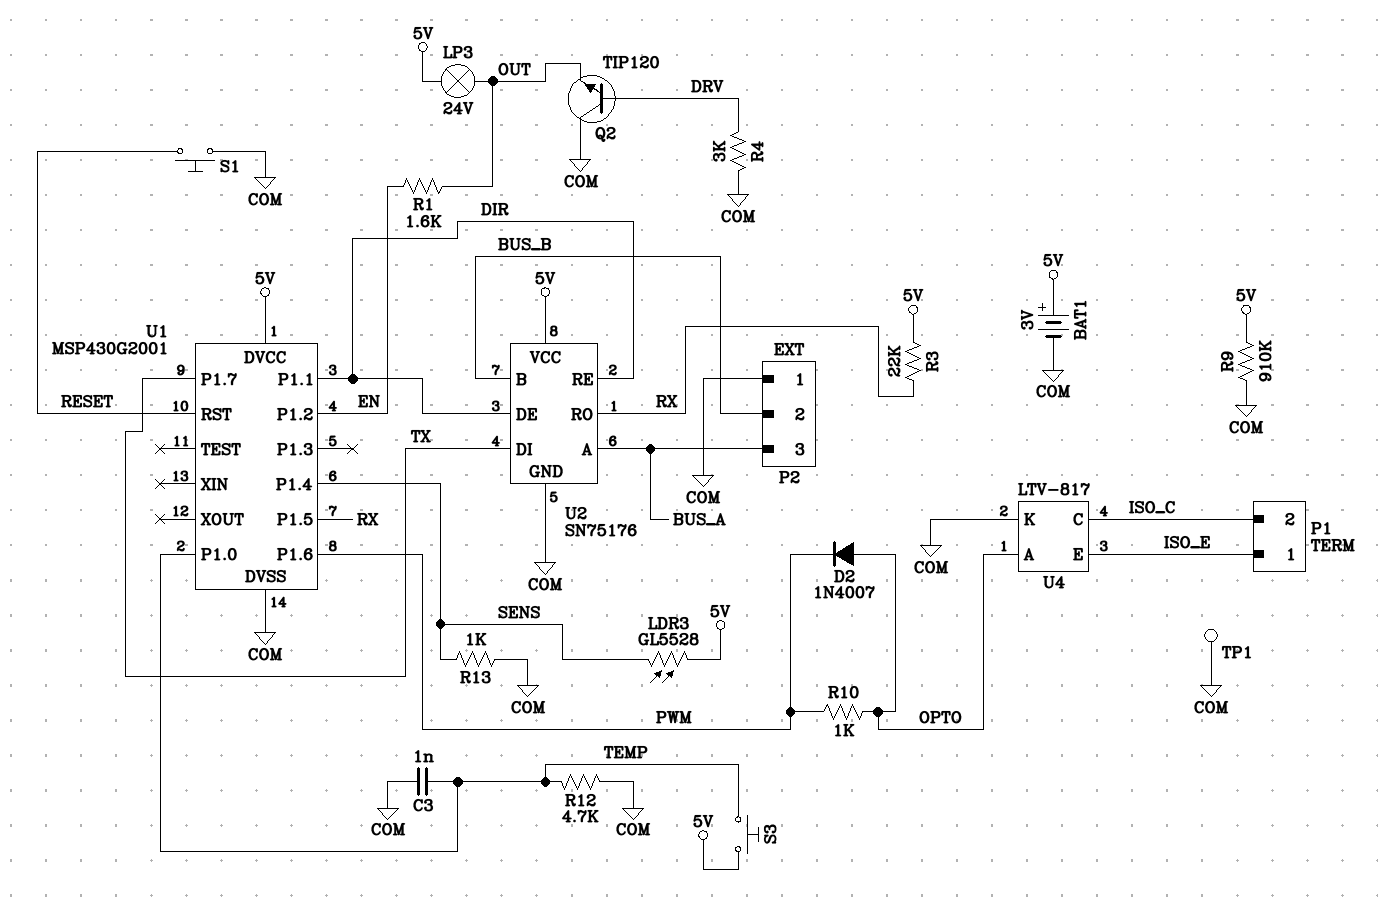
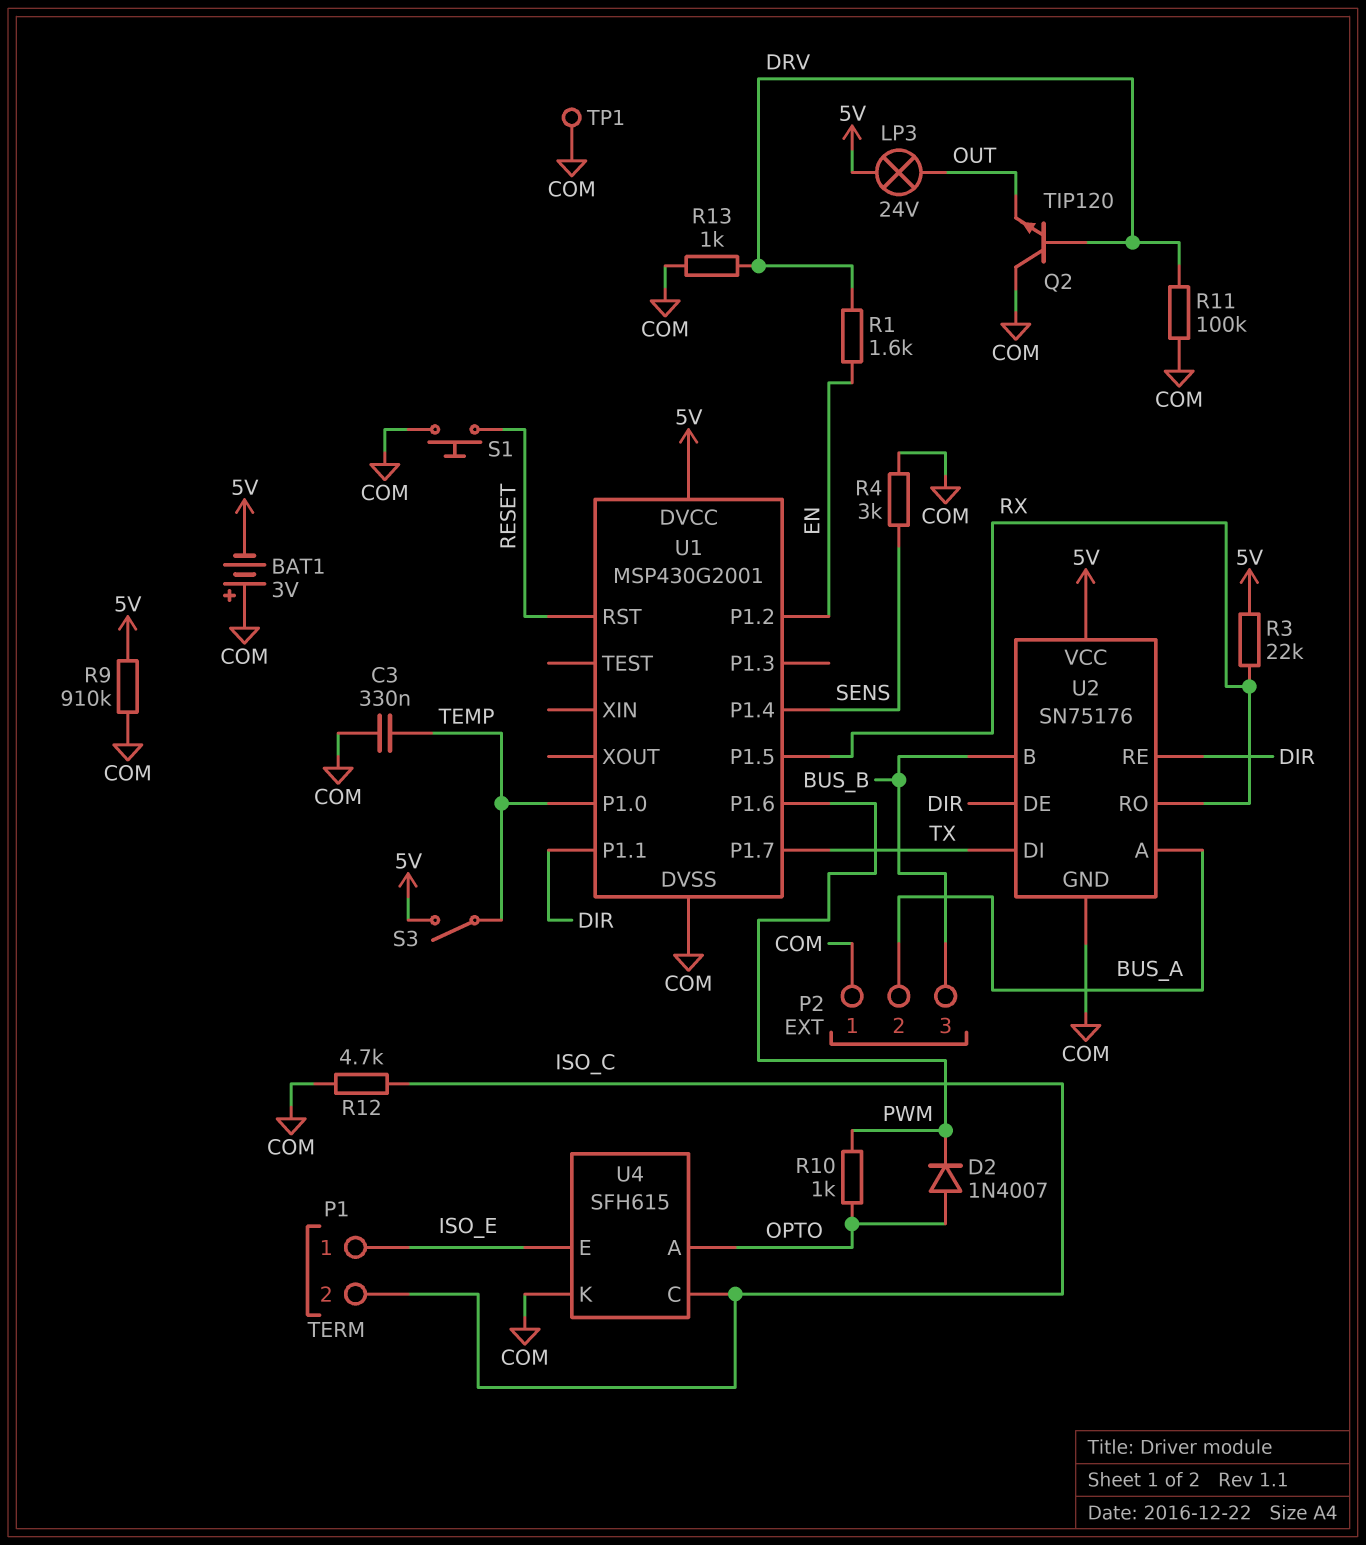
BAT1: 3V (plus 5V, minus COM) -> 3V (plus COM, minus 5V)
C3: 1nF (COM, TEMP) -> 330nF (COM, TEMP)
LDR3: GL5528 (5V, SENS) -> none
P2 pin 2: BUS_B -> BUS_A
P2 pin 3: BUS_A -> BUS_B
R1: 1.6k (EN, OUT) -> 1.6k (DRV, EN)
R4: 3k (COM, DRV) -> 3k (COM, SENS)
R11: none -> 100k (COM, DRV)
R12: 4.7k (COM, TEMP) -> 4.7k (COM, ISO_C)
R13: 1k (COM, SENS) -> 1k (COM, DRV)
S3: button (5V, TEMP) -> switch (5V, TEMP)
U4: LTV-817 -> SFH615

